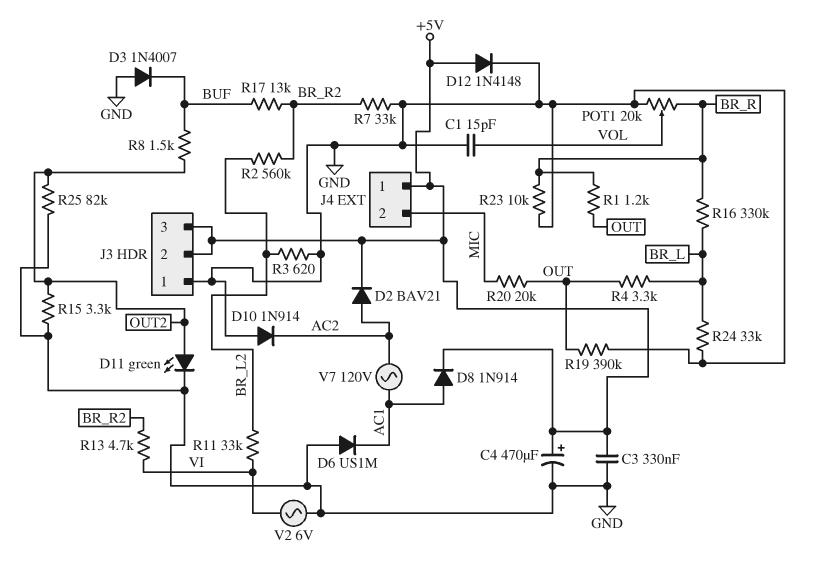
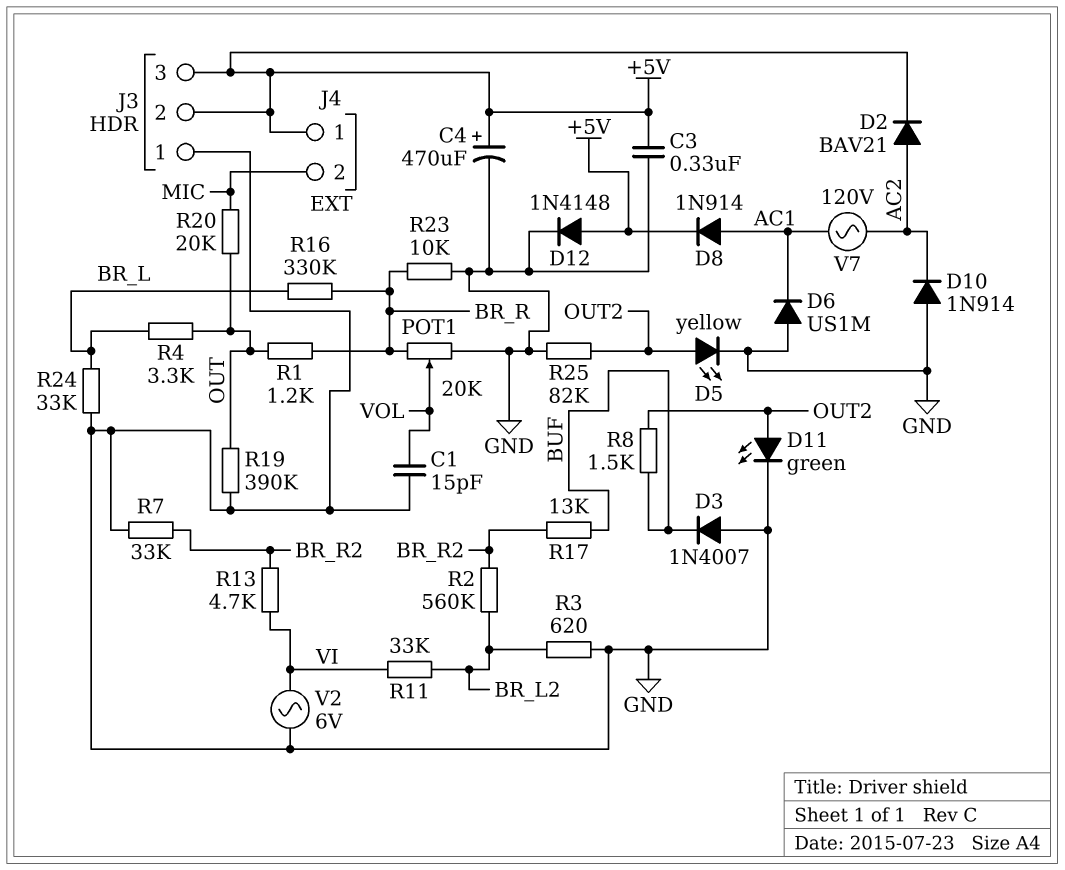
D5: none -> LED yellow (A OUT2, K GND)
R15: 3.3k (GND, OUT2) -> none

